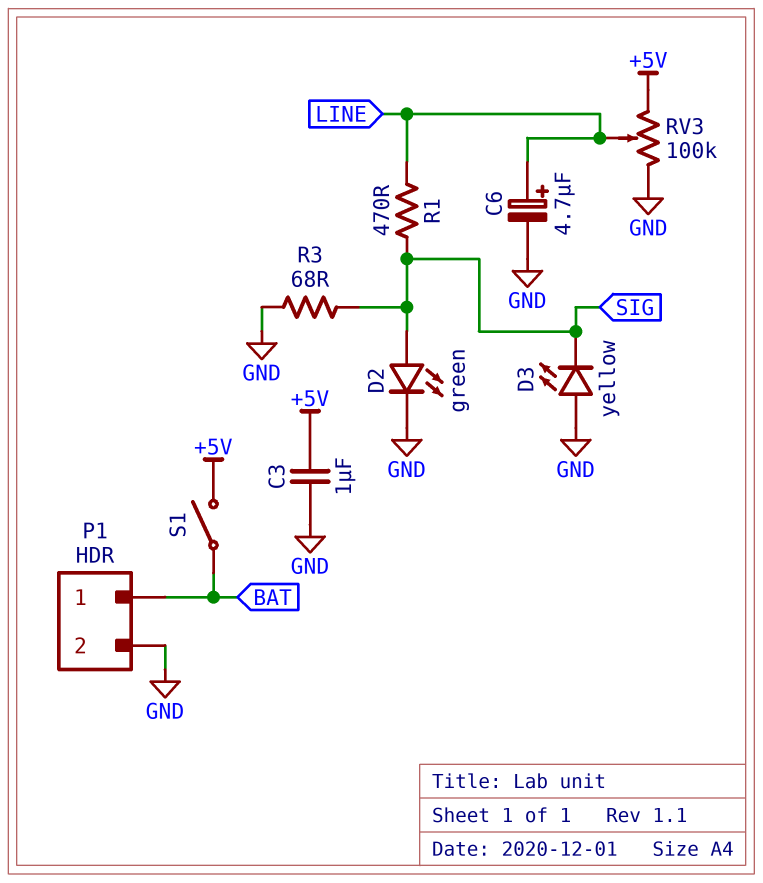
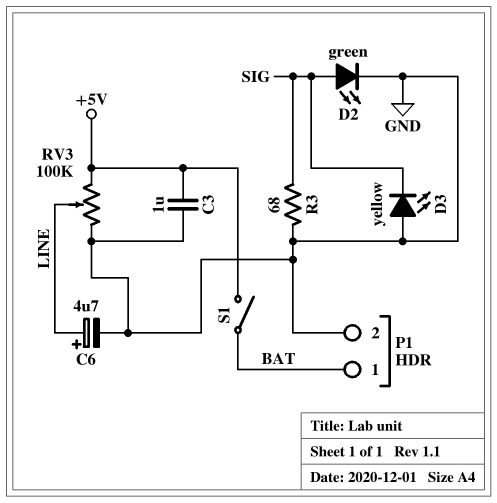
R1: 470 (LINE, SIG) -> none

